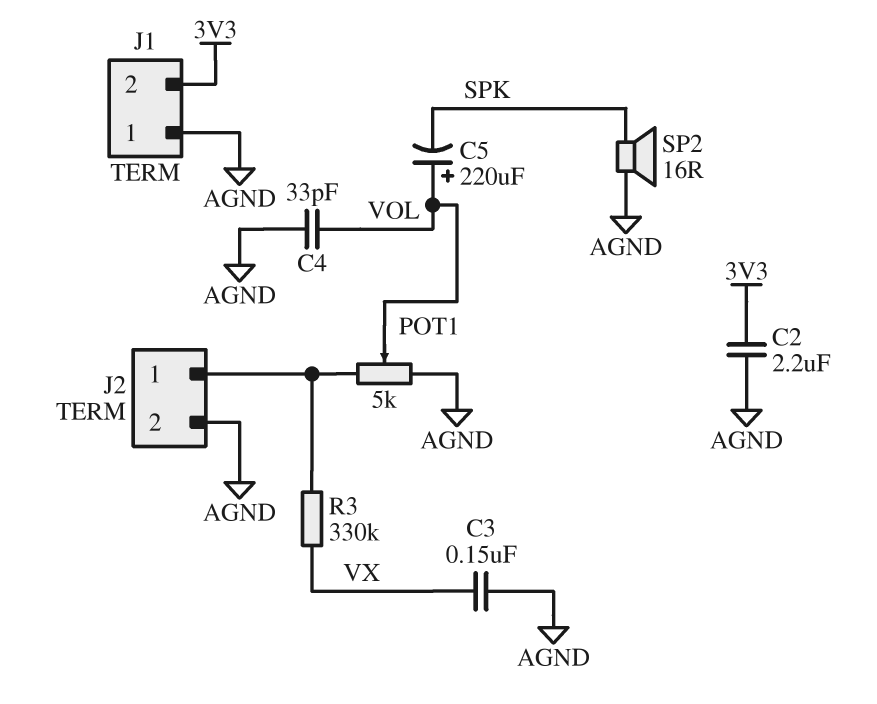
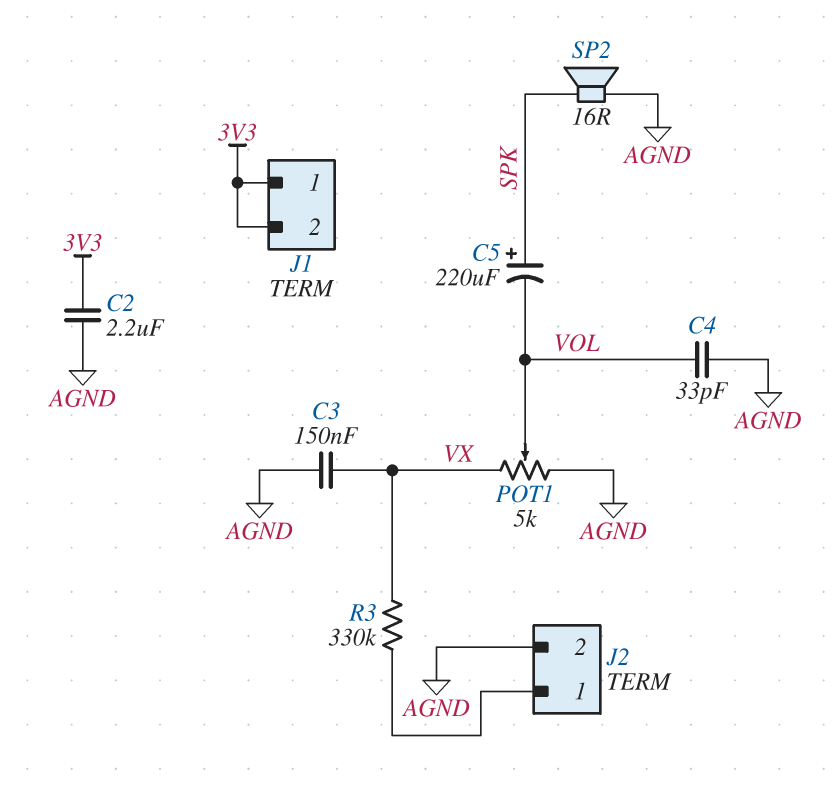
C5: 220uF (plus VOL, minus SPK) -> 220uF (plus SPK, minus VOL)
J1 pin 1: AGND -> 3V3
POT1: 5k (AGND, J2/1, wiper VOL) -> 5k (AGND, VX, wiper VOL)

